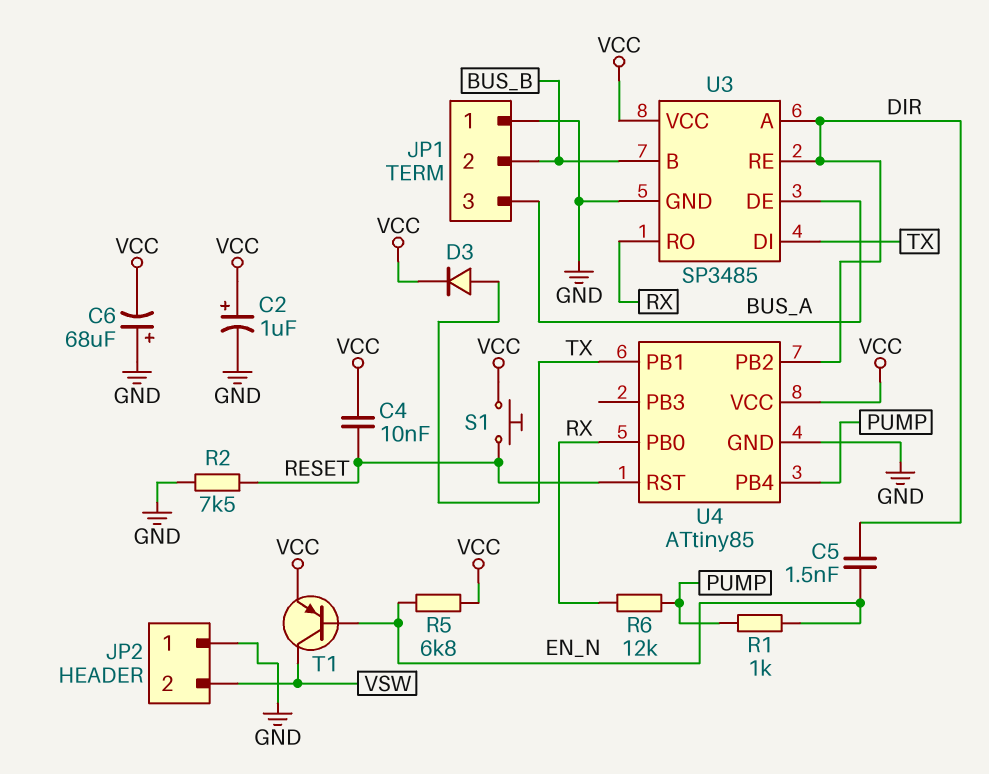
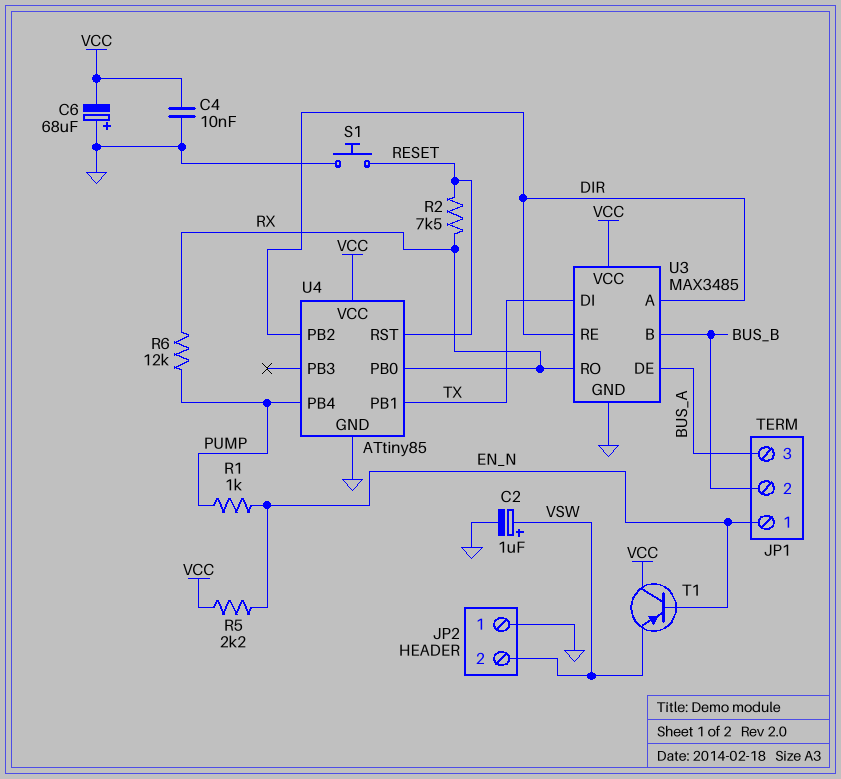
C2: 1uF (plus VCC, minus GND) -> 1uF (plus VSW, minus GND)
C4: 10nF (RESET, VCC) -> 10nF (GND, VCC)
C5: 1.5nF (DIR, EN_N) -> none
D3: diode (A TX, K VCC) -> none
JP1 pin 1: GND -> EN_N
R2: 7.5k (GND, RESET) -> 7.5k (RESET, RX)
R5: 6.8k (EN_N, VCC) -> 2.2k (EN_N, VCC)
S1: button (RESET, VCC) -> button (GND, RESET)
T1: PNP (B EN_N, C VSW, E VCC) -> PNP (B EN_N, C VCC, E VSW)
U3: SP3485 -> MAX3485

